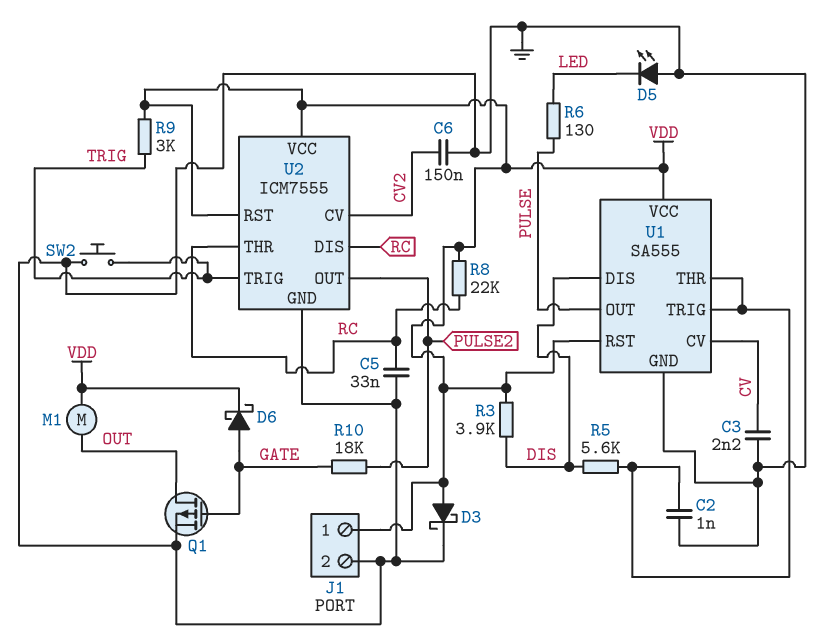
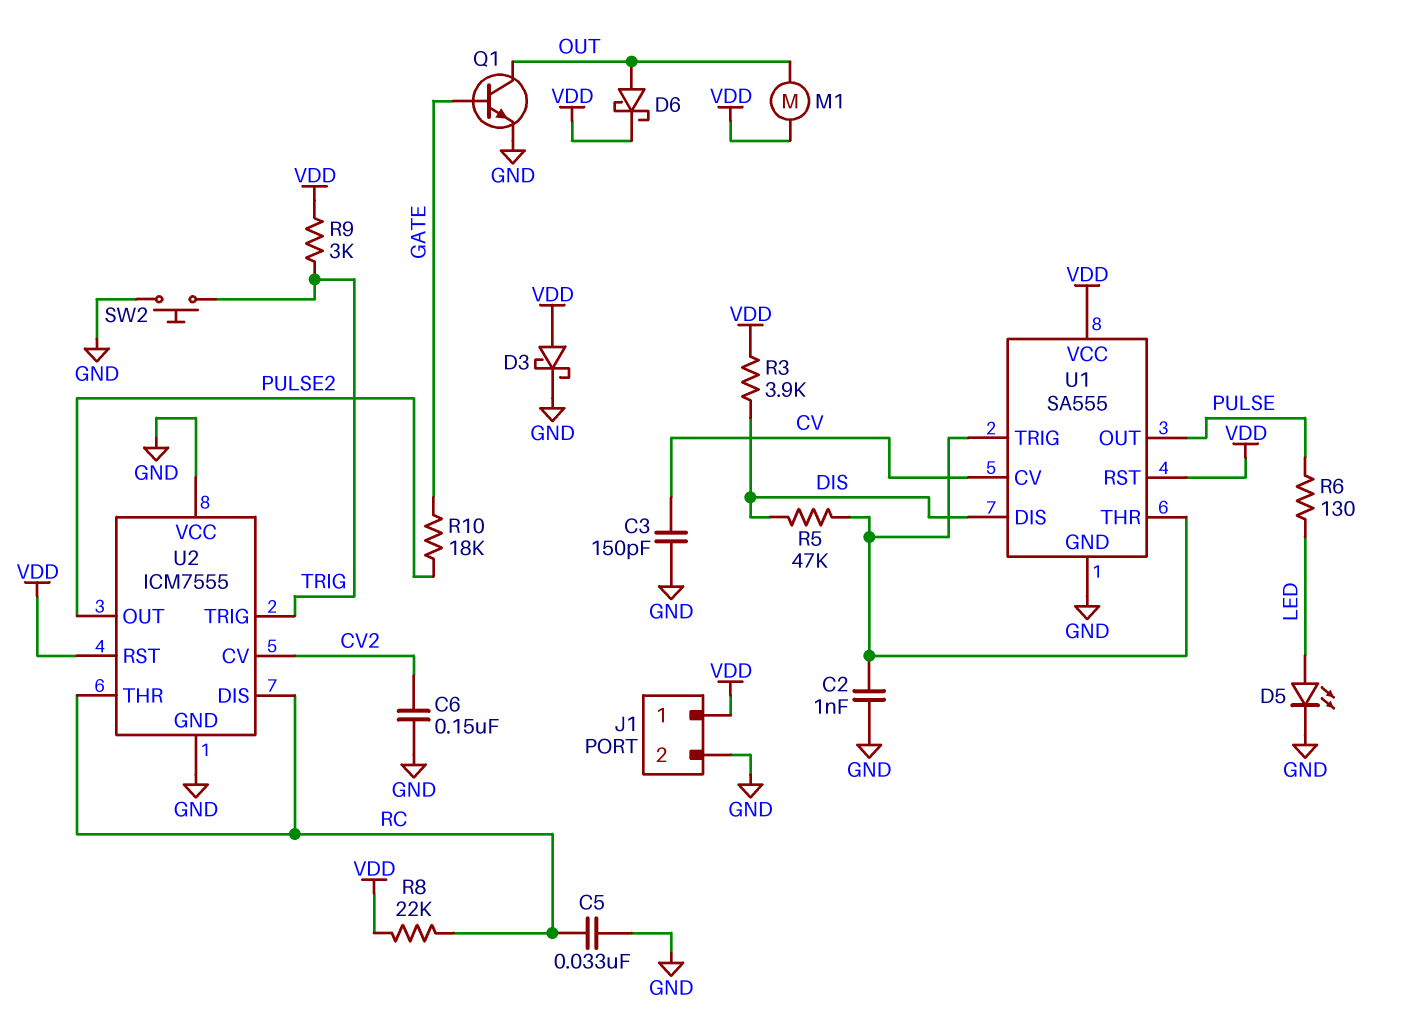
C3: 2.2nF (CV, GND) -> 150pF (CV, GND)
D5: LED (A GND, K LED) -> LED (A LED, K GND)
D6: schottky (A GATE, K VDD) -> schottky (A OUT, K VDD)
Q1: PMOS (G GATE, D OUT, S GND) -> NPN (B GATE, C OUT, E GND)
R5: 5.6k (DIS, U1/THR) -> 47k (DIS, U1/THR)
U2 pin VCC: VDD -> GND

